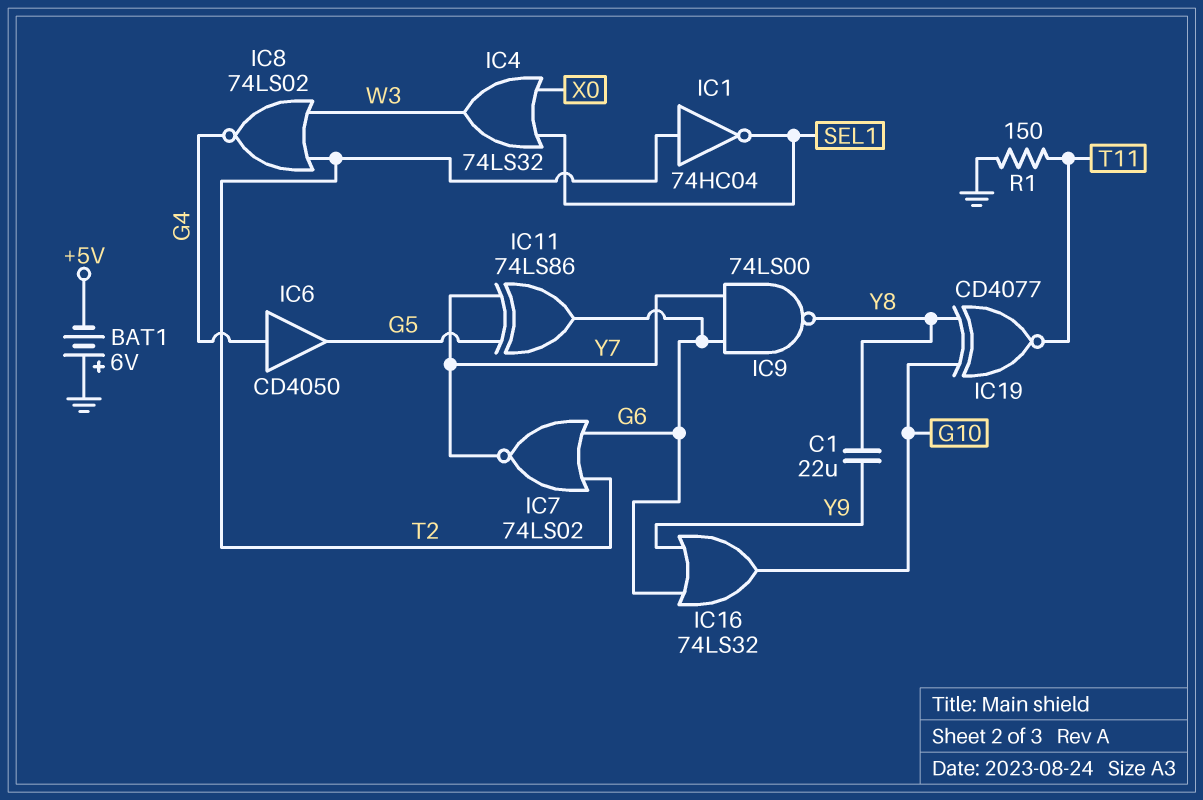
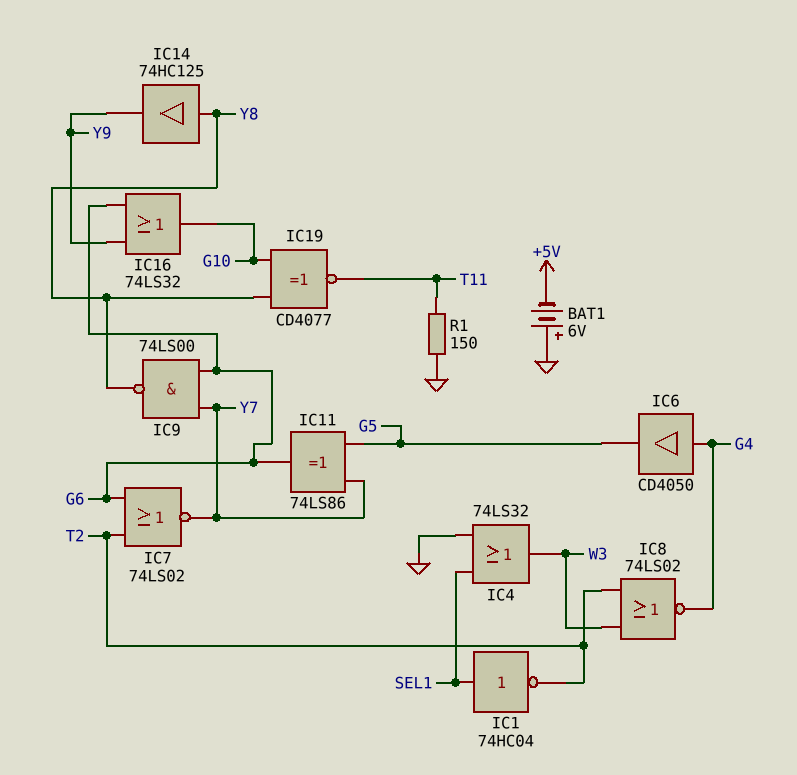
C1: 22uF (Y8, Y9) -> none
IC1: NOT 74HC04 (in T2, out SEL1) -> NOT 74HC04 (in SEL1, out T2)
IC4: OR 74LS32 (in SEL1, in X0, out W3) -> OR 74LS32 (in GND, in SEL1, out W3)
IC14: none -> buffer 74HC125 (in Y8, out Y9)

